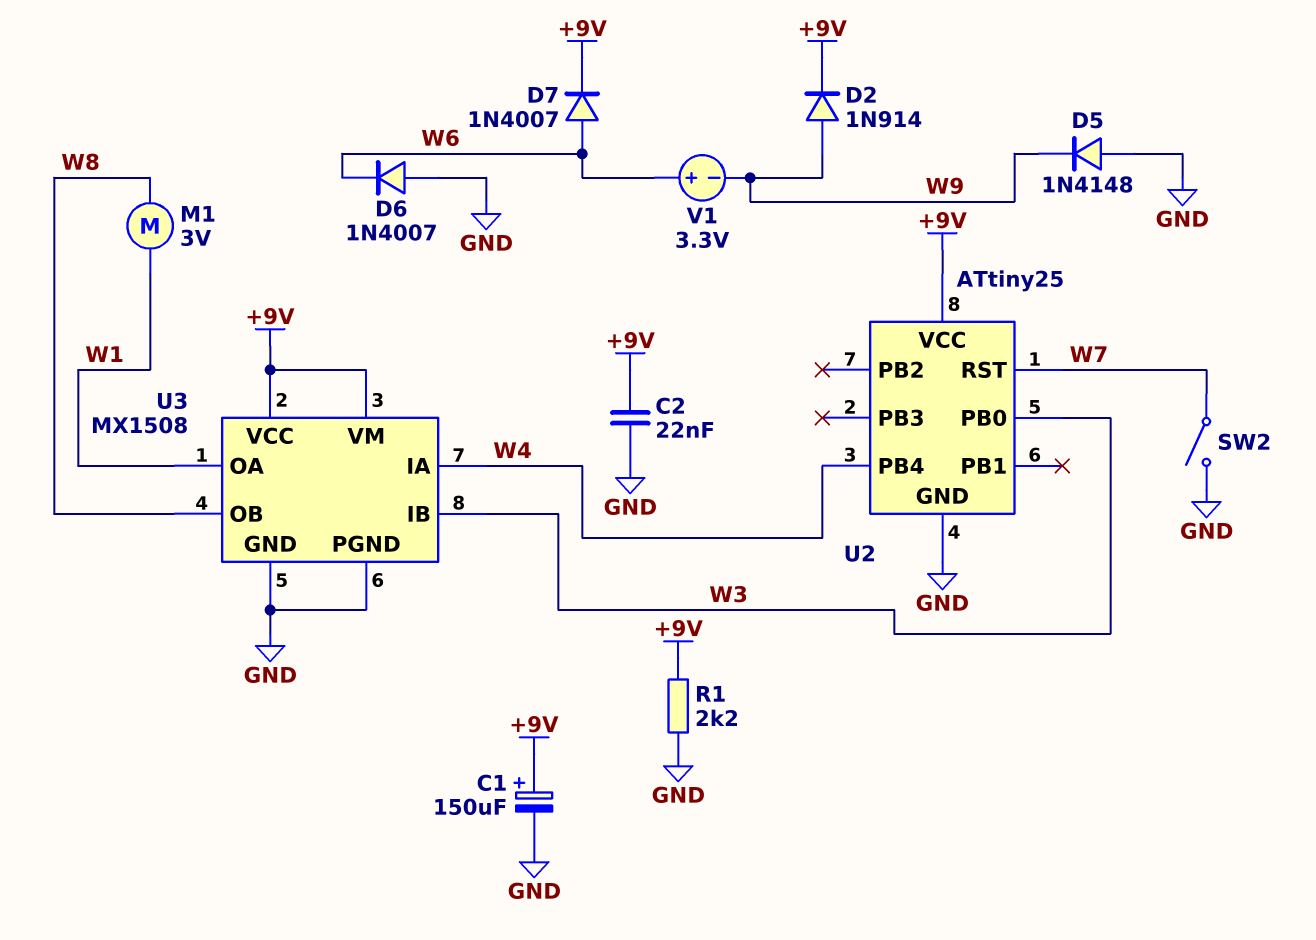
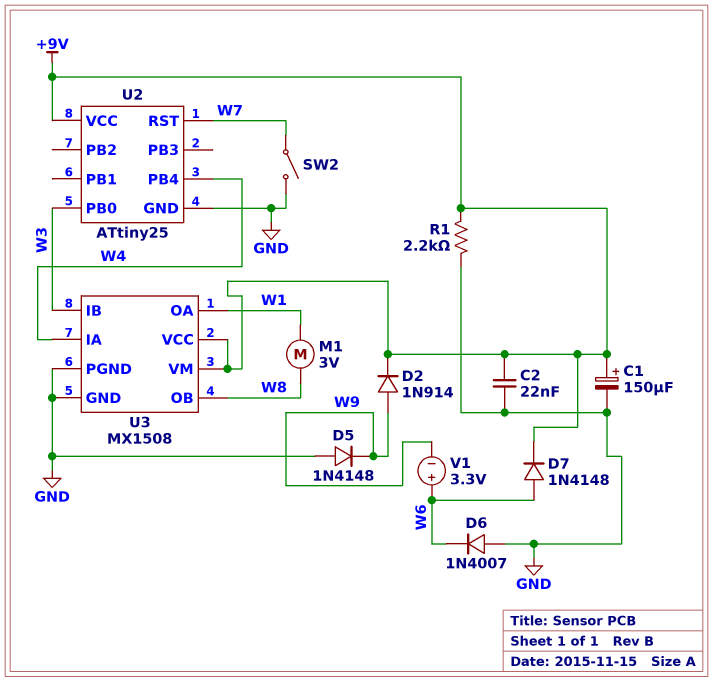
D7: diode 1N4007 (A W6, K +9V) -> diode 1N4148 (A W6, K +9V)

